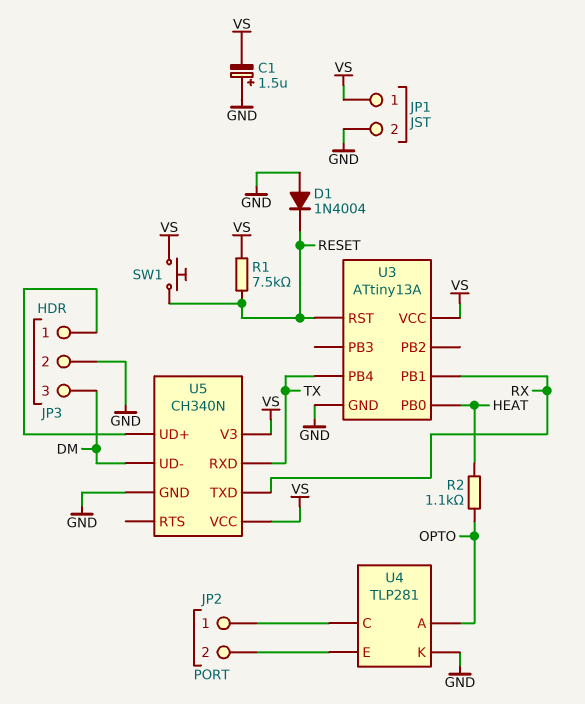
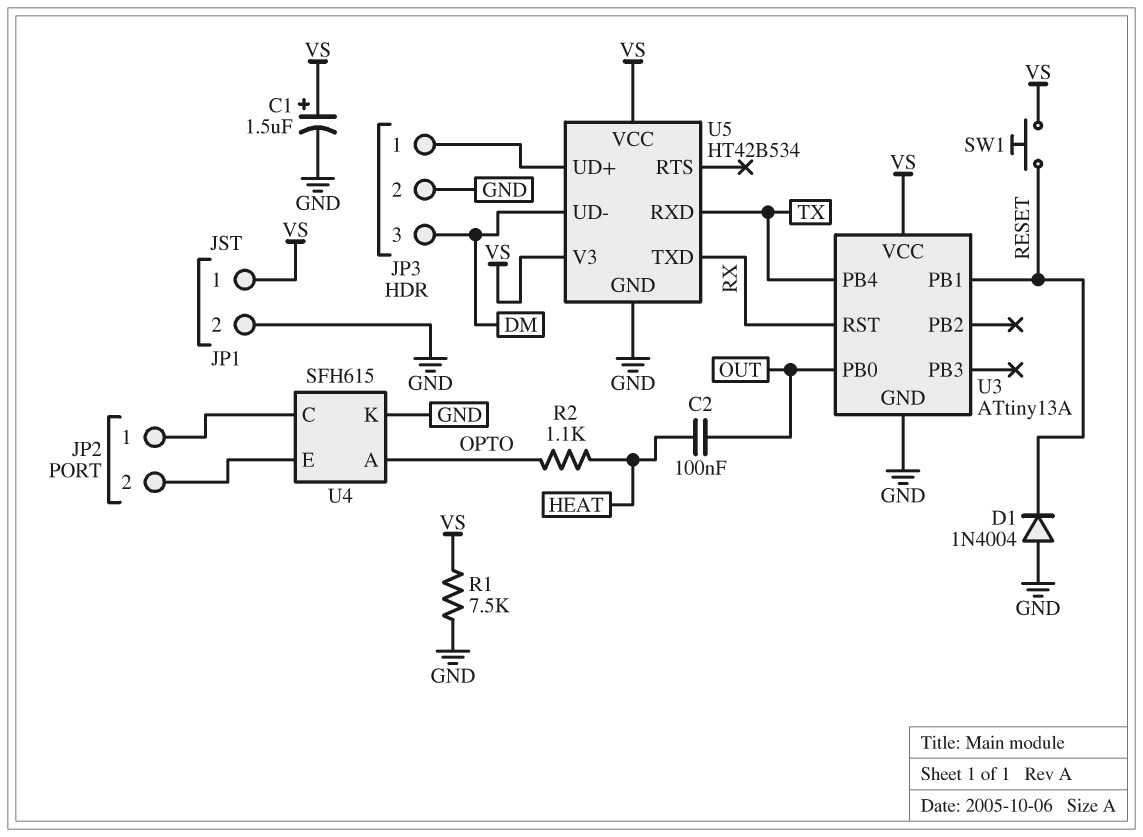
C1: 1.5uF (plus GND, minus VS) -> 1.5uF (plus VS, minus GND)
C2: none -> 100nF (HEAT, OUT)
R1: 7.5k (RESET, VS) -> 7.5k (GND, VS)
U3 pin PB0: HEAT -> OUT
U3 pin PB1: RX -> RESET
U3 pin RST: RESET -> RX
U4: TLP281 -> SFH615
U5: CH340N -> HT42B534

